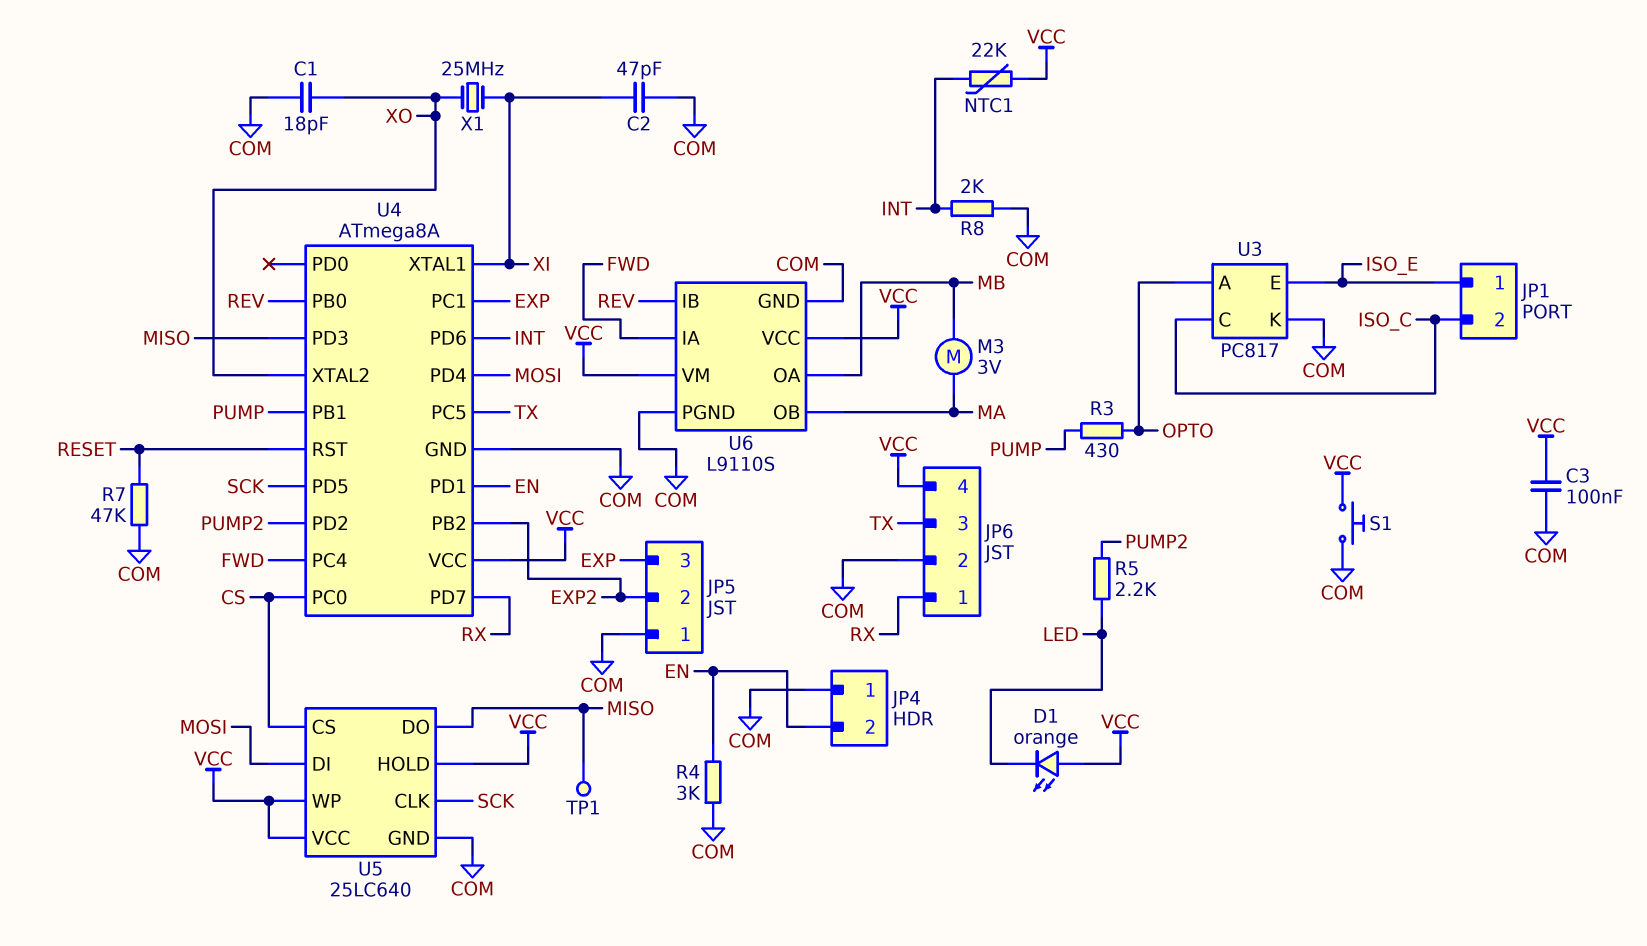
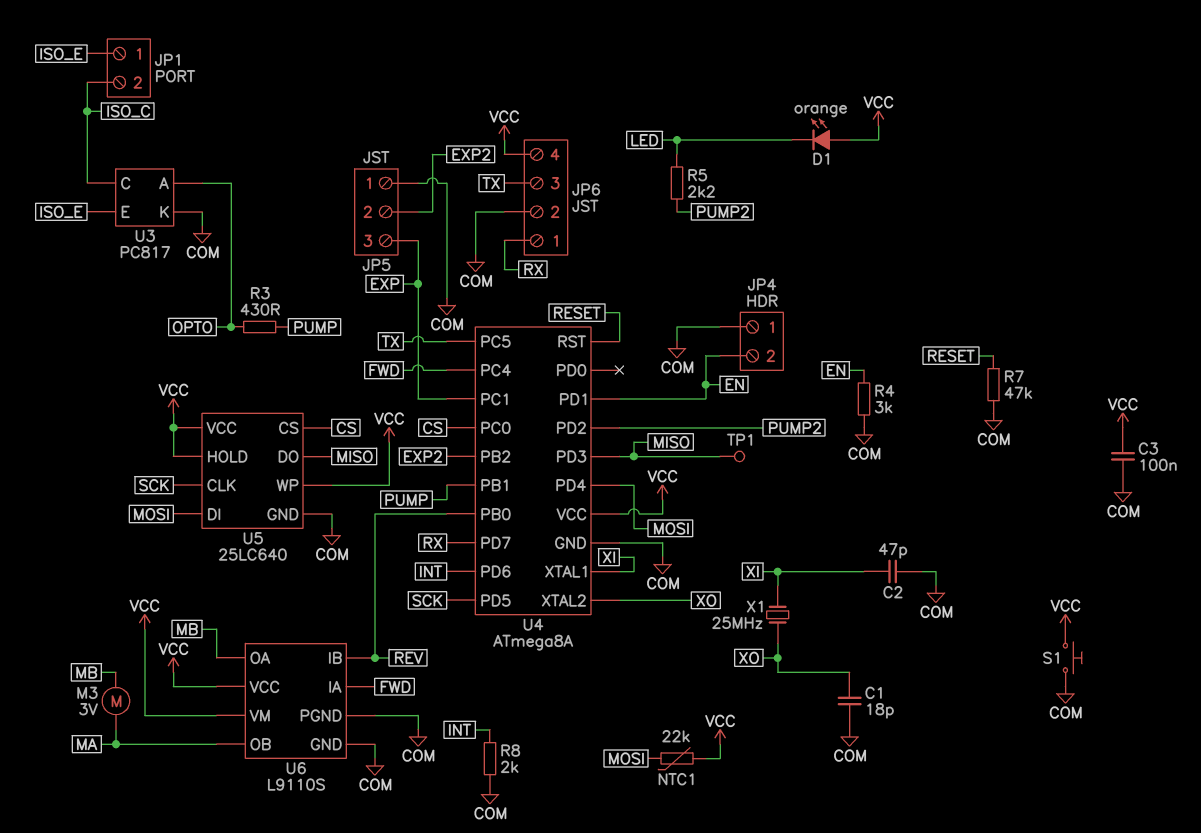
NTC1: 22k (INT, VCC) -> 22k (MOSI, VCC)

